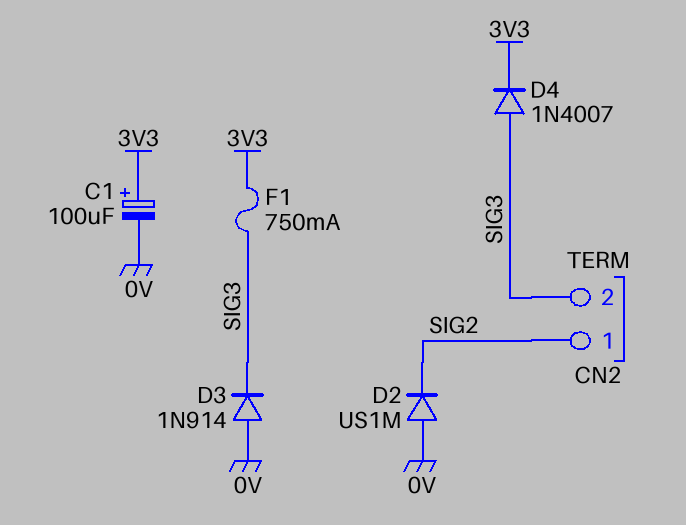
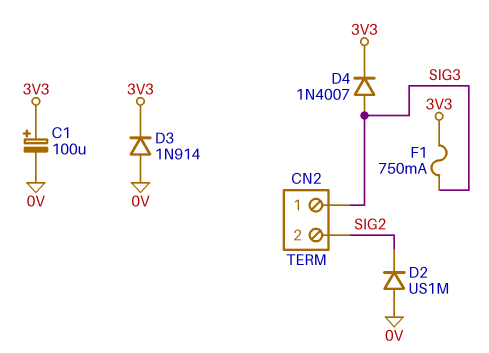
CN2 pin 1: SIG2 -> SIG3
CN2 pin 2: SIG3 -> SIG2
D3: diode 1N914 (A 0V, K SIG3) -> diode 1N914 (A 0V, K 3V3)

